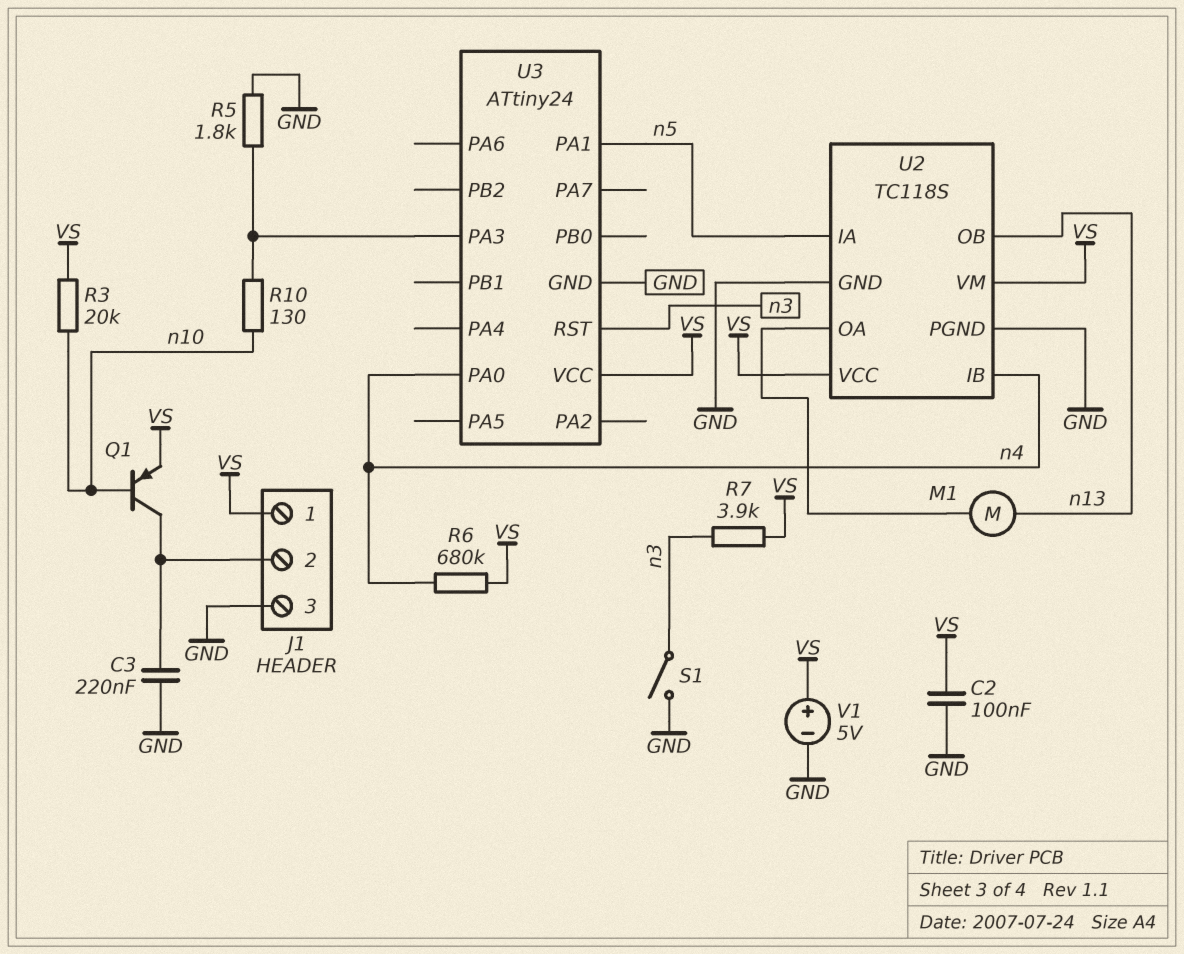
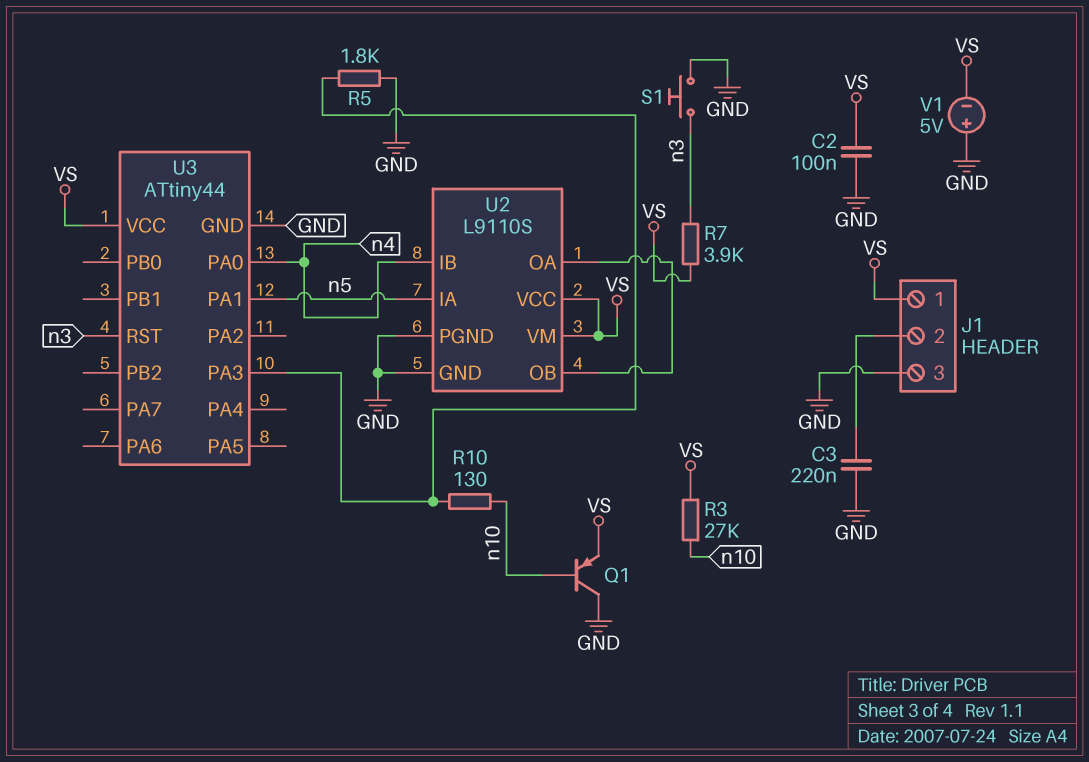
M1: motor (U2/OA, n13) -> none
Q1: PNP (B n10, C J1/2, E VS) -> PNP (B n10, C GND, E VS)
R3: 20k (VS, n10) -> 27k (VS, n10)
R6: 680k (VS, n4) -> none
S1: switch (GND, n3) -> button (GND, n3)
U2: TC118S -> L9110S
U2 pin OB: n13 -> U2/OA
U3: ATtiny24 -> ATtiny44
V1: 5V (plus VS, minus GND) -> 5V (plus GND, minus VS)

